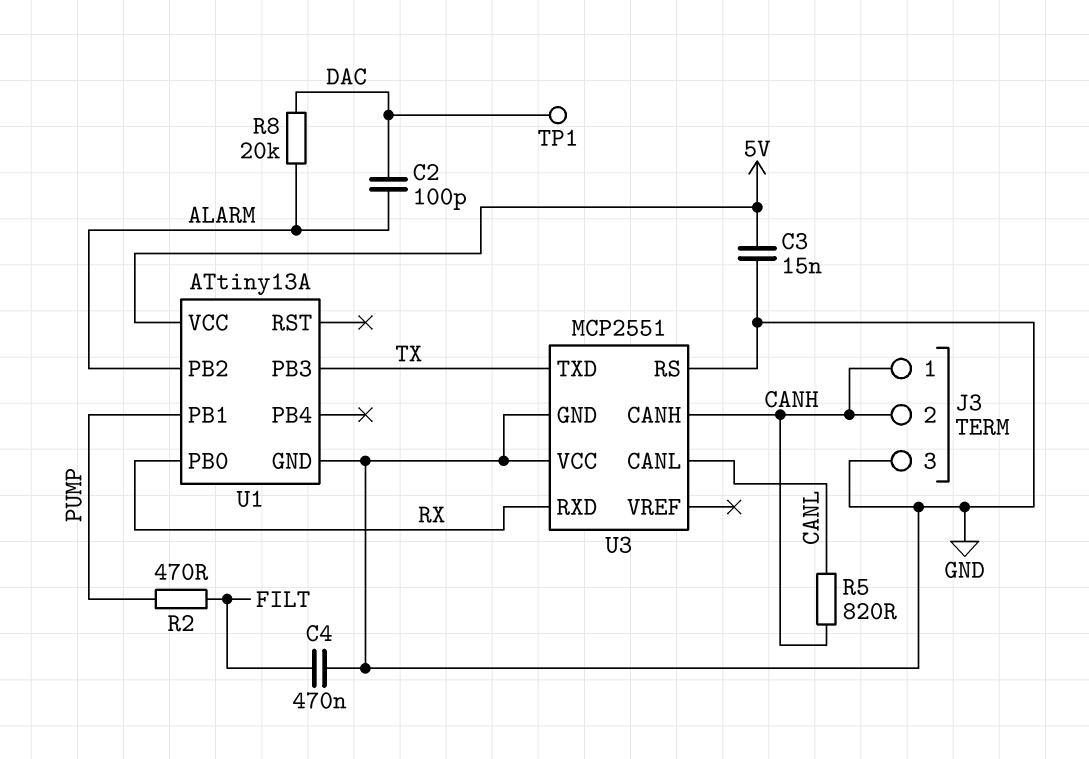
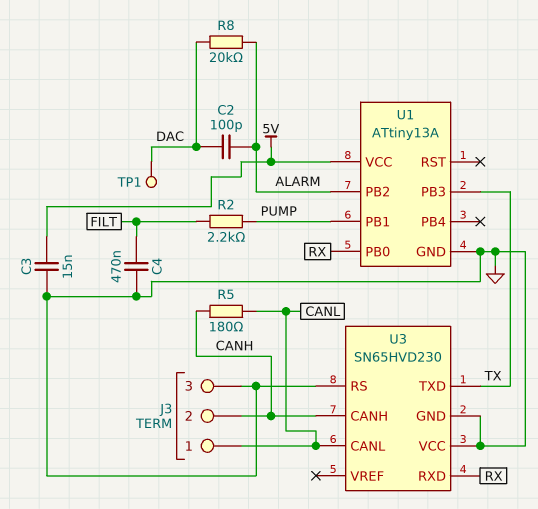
J3 pin 1: CANH -> CANL
R2: 470 (FILT, PUMP) -> 2.2k (FILT, PUMP)
R5: 820 (CANH, CANL) -> 180 (CANH, CANL)
U3: MCP2551 -> SN65HVD230

